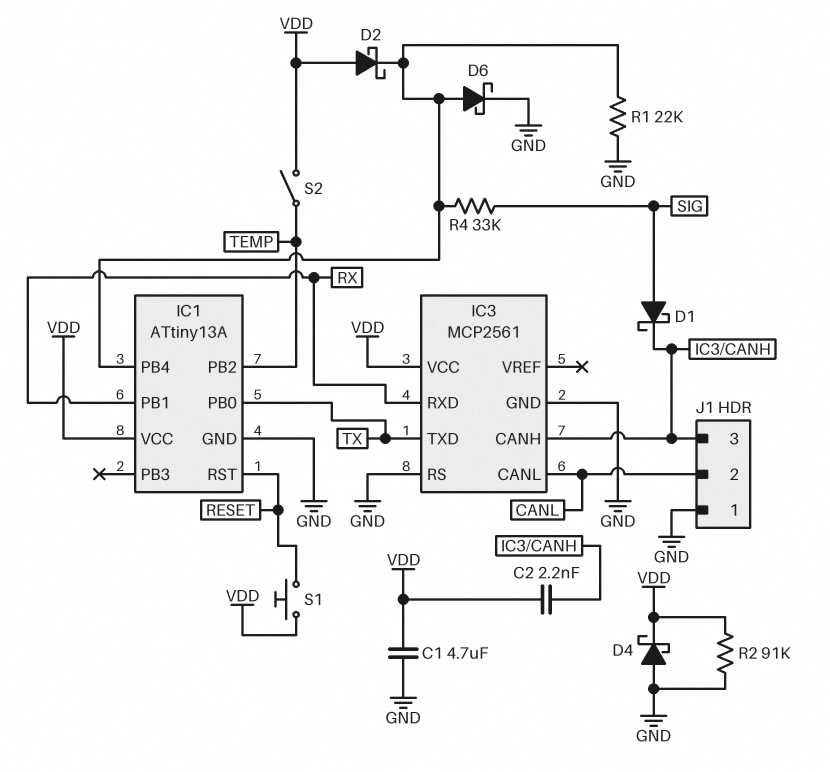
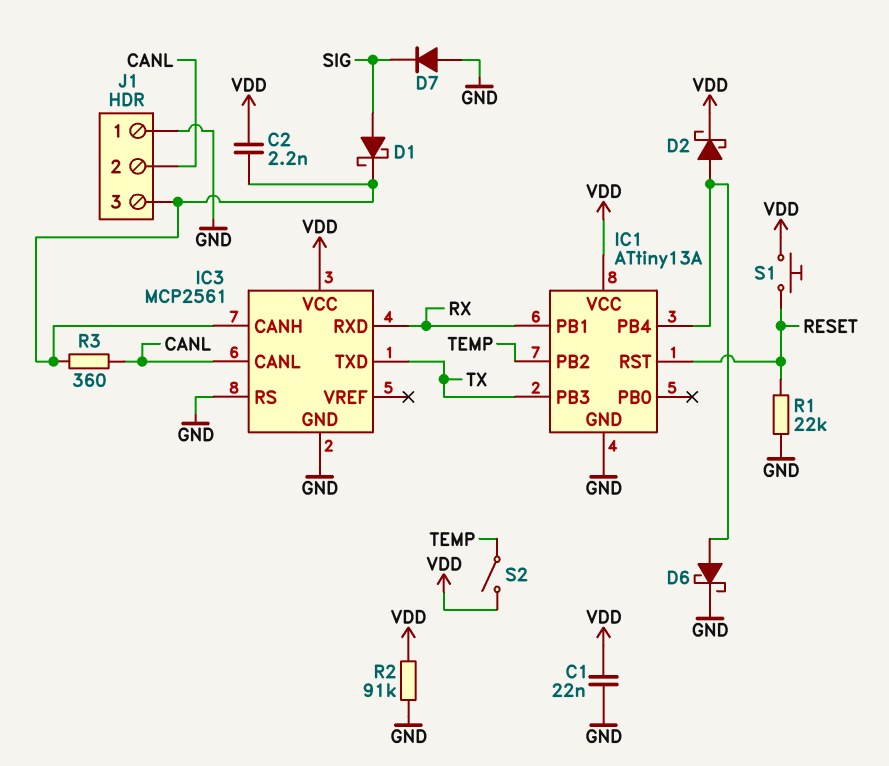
C1: 4.7uF (GND, VDD) -> 22nF (GND, VDD)
D2: schottky (A VDD, K IC1/PB4) -> schottky (A IC1/PB4, K VDD)
D4: schottky (A GND, K VDD) -> none
D7: none -> diode (A GND, K SIG)
IC1 pin PB0: TX -> none
IC1 pin PB3: none -> TX
R1: 22k (GND, IC1/PB4) -> 22k (GND, RESET)
R3: none -> 360 (CANL, IC3/CANH)
R4: 33k (IC1/PB4, SIG) -> none

